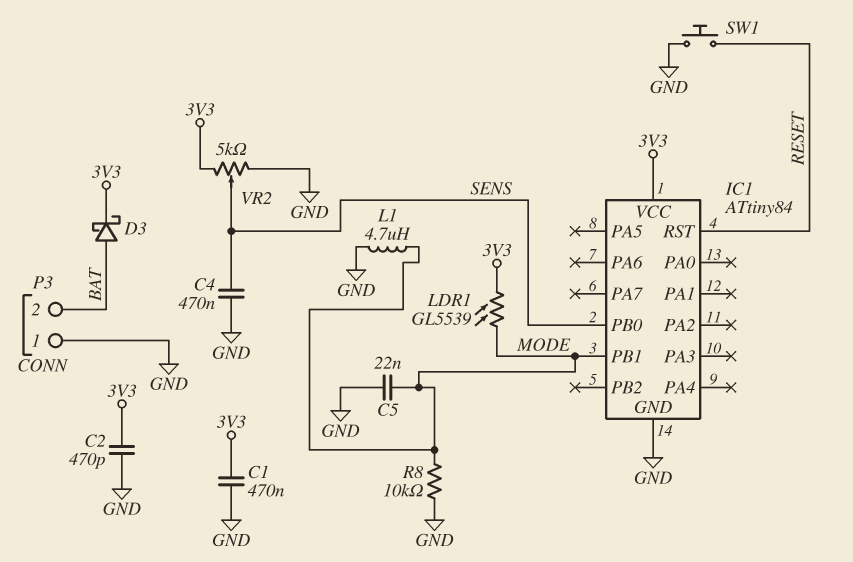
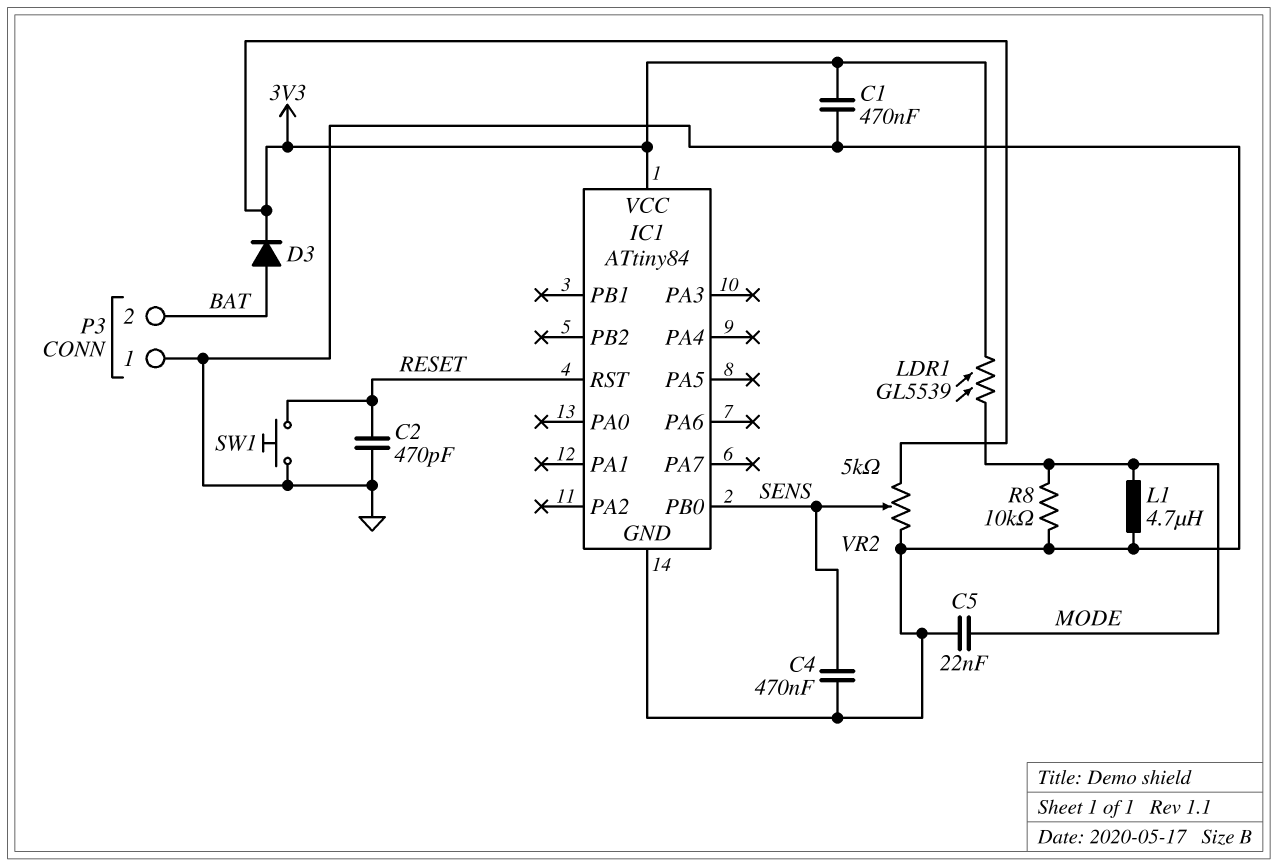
C2: 470pF (3V3, GND) -> 470pF (GND, RESET)
D3: schottky (A BAT, K 3V3) -> diode (A BAT, K 3V3)
IC1 pin PB1: MODE -> none

